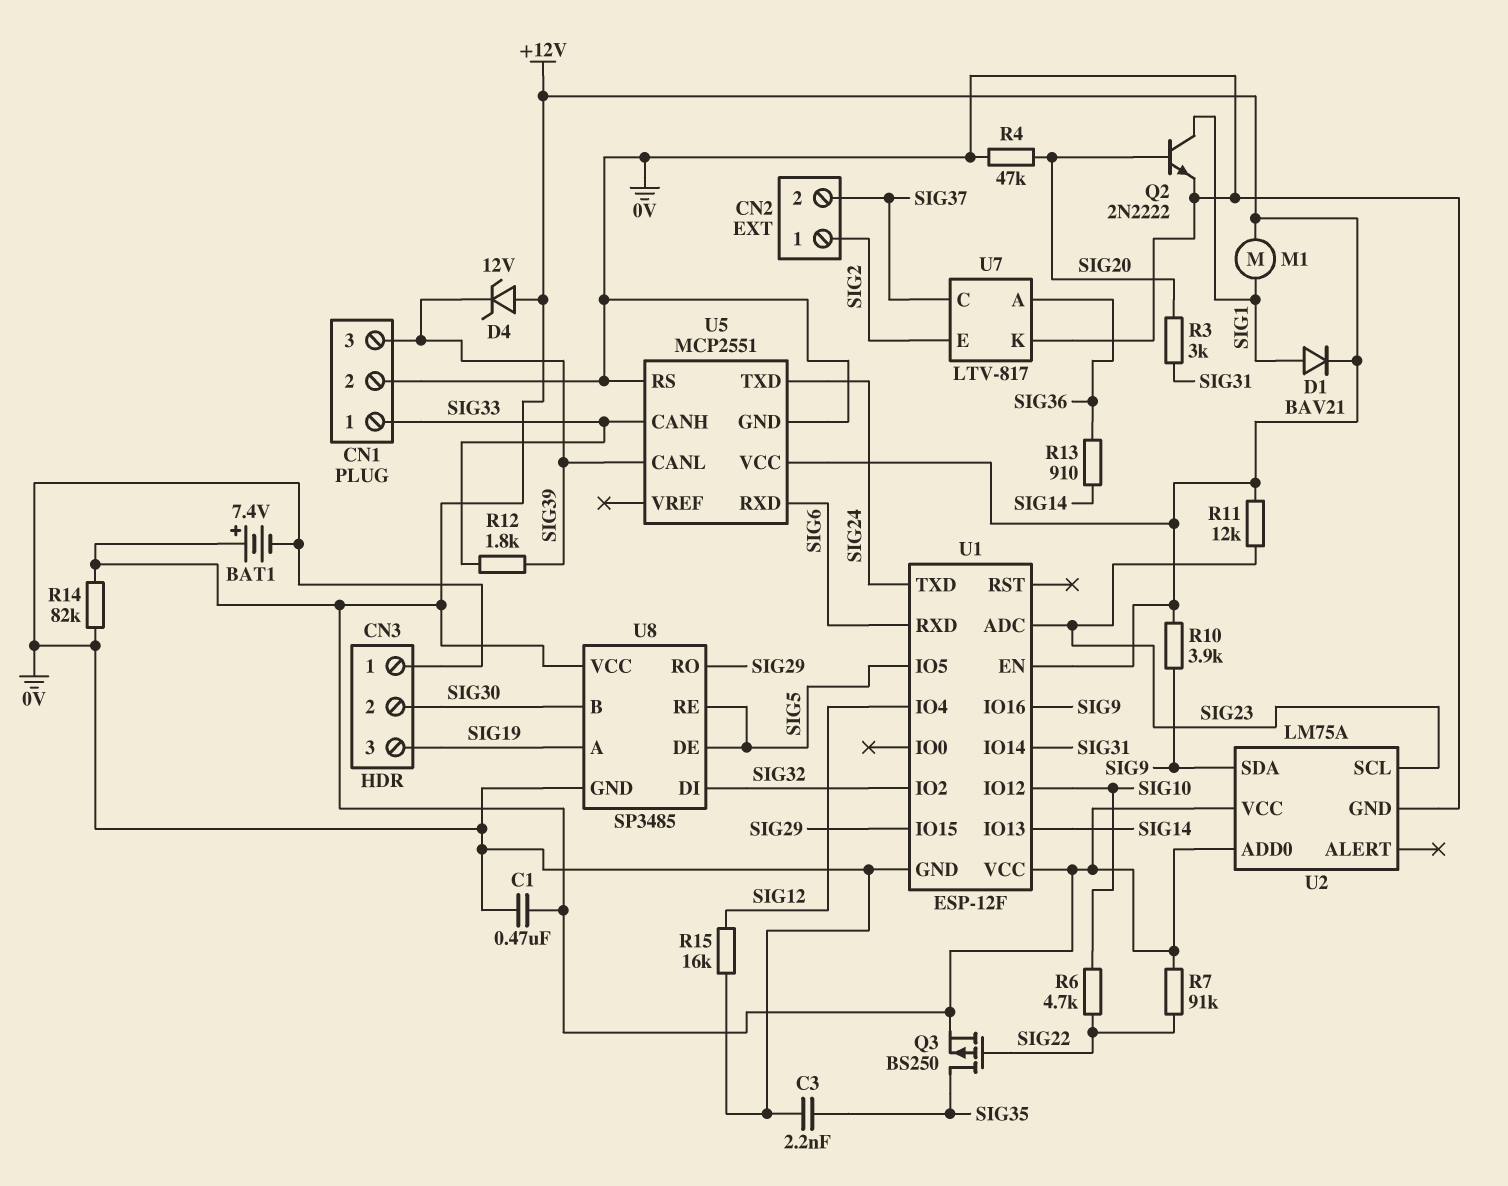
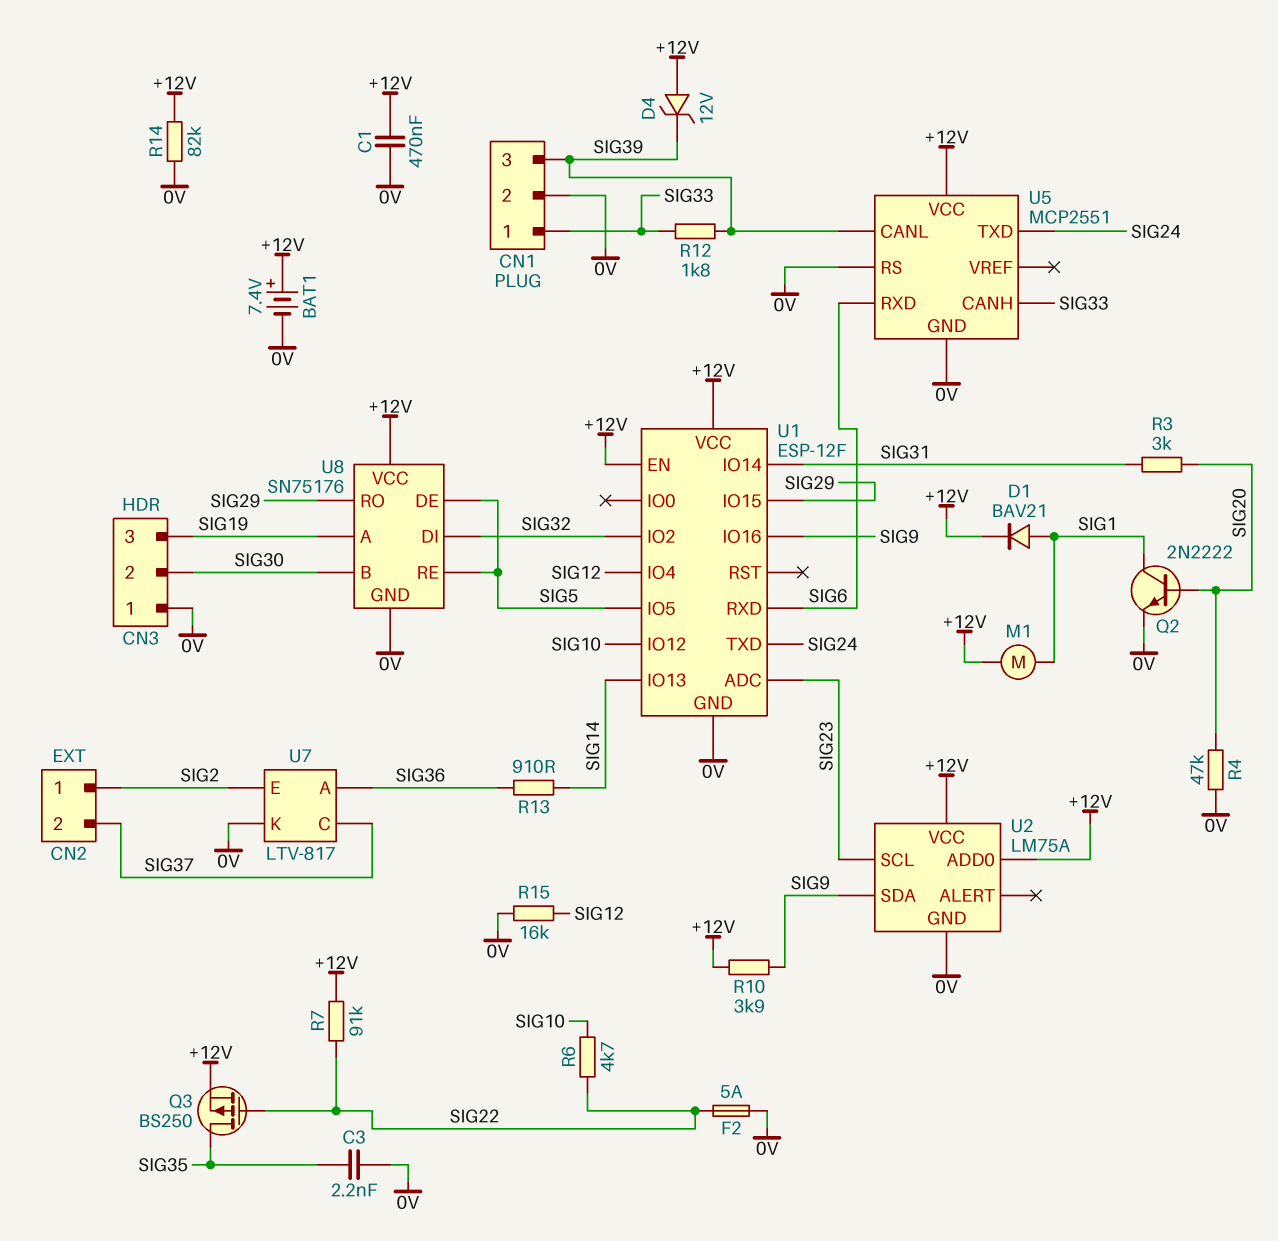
F2: none -> 5A (0V, SIG22)
R11: 12k (+12V, SIG23) -> none
U8: SP3485 -> SN75176

